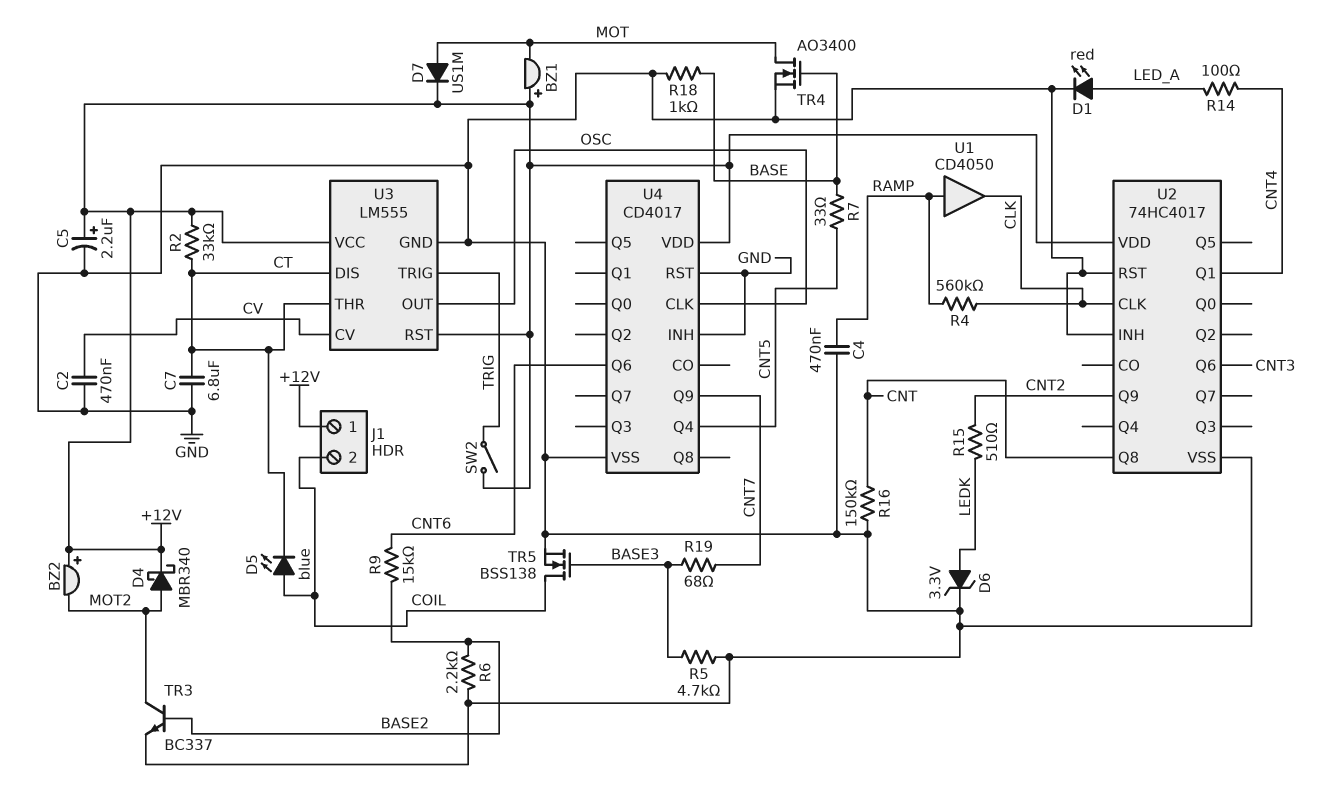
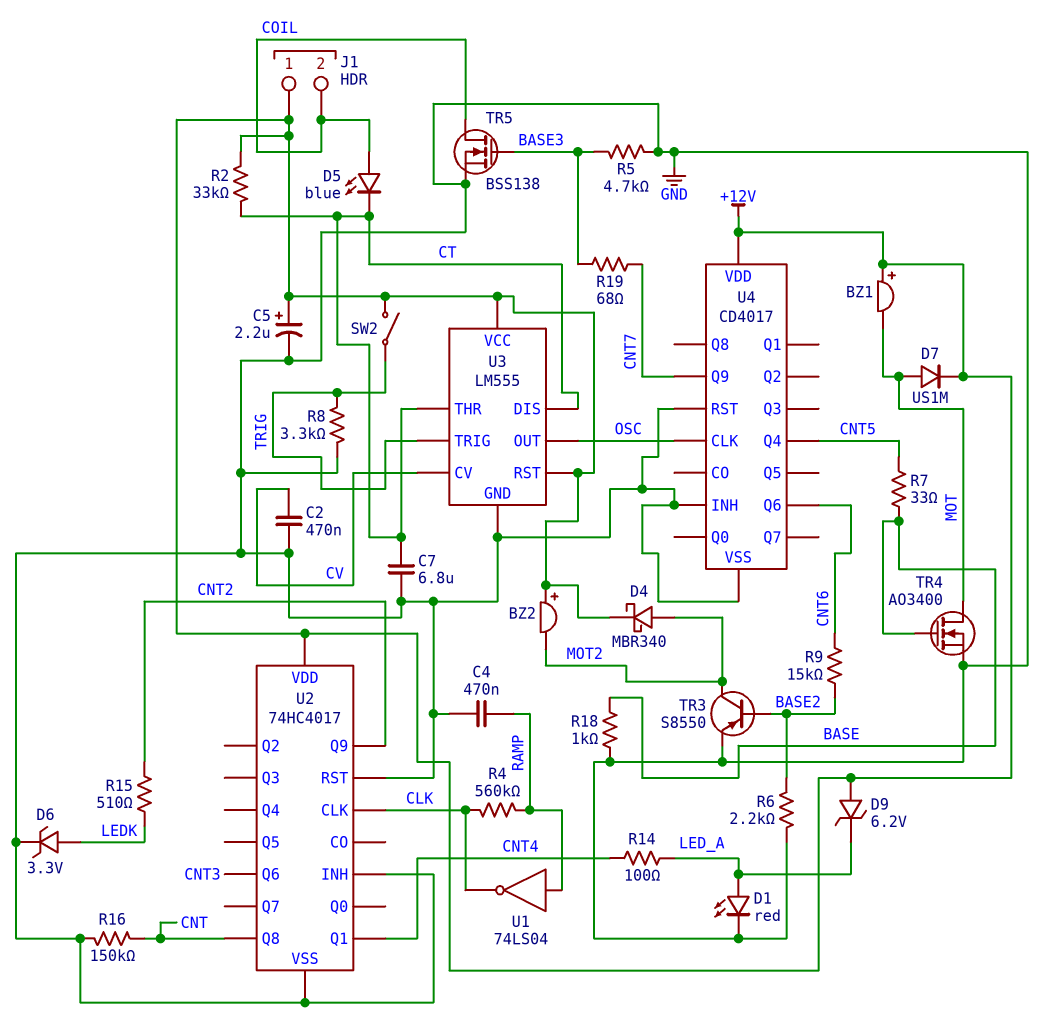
D9: none -> zener 6.2V (A +12V, K LED_A)
R8: none -> 3.3k (GND, TRIG)
TR3: NPN BC337 (B BASE2, C MOT2, E GND) -> PNP S8550 (B BASE2, C MOT2, E GND)
U1: buffer CD4050 (in RAMP, out CLK) -> NOT 74LS04 (in RAMP, out CLK)

